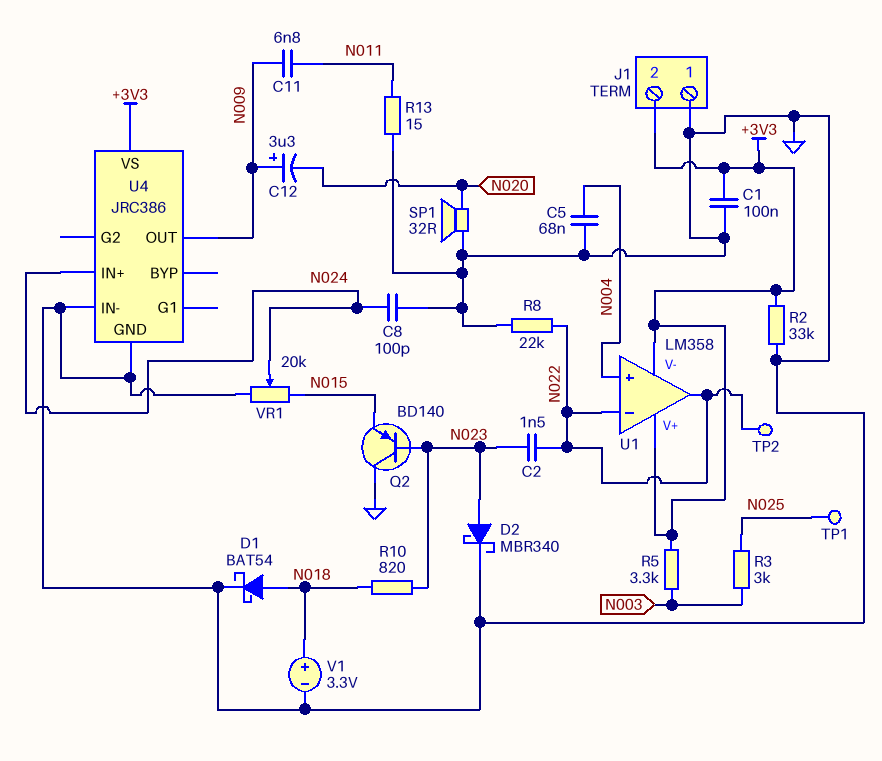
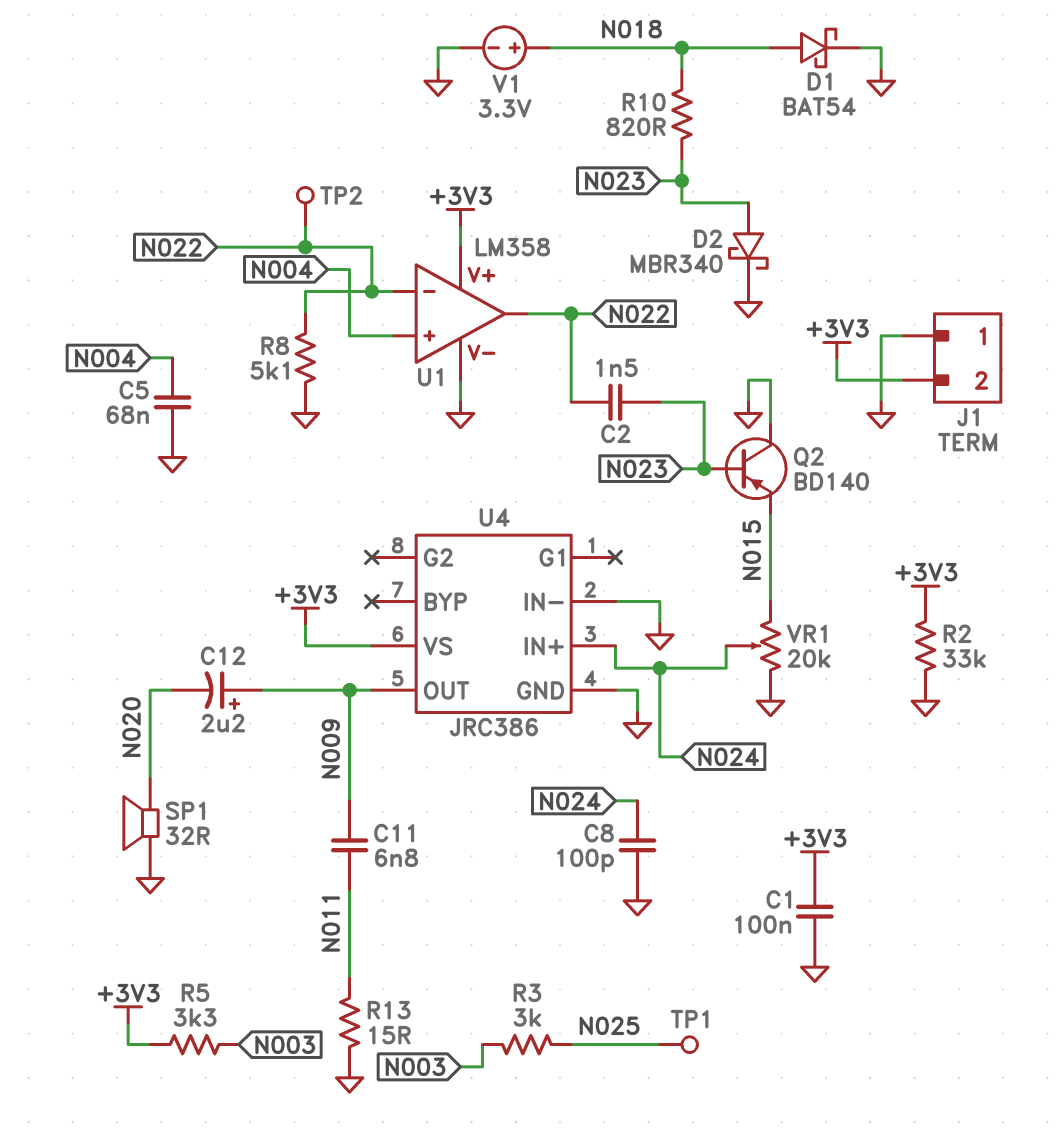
C12: 3.3uF (plus N009, minus N020) -> 2.2uF (plus N009, minus N020)
R8: 22k (GND, N022) -> 5.1k (GND, N022)
U1 pin V-: +3V3 -> GND

